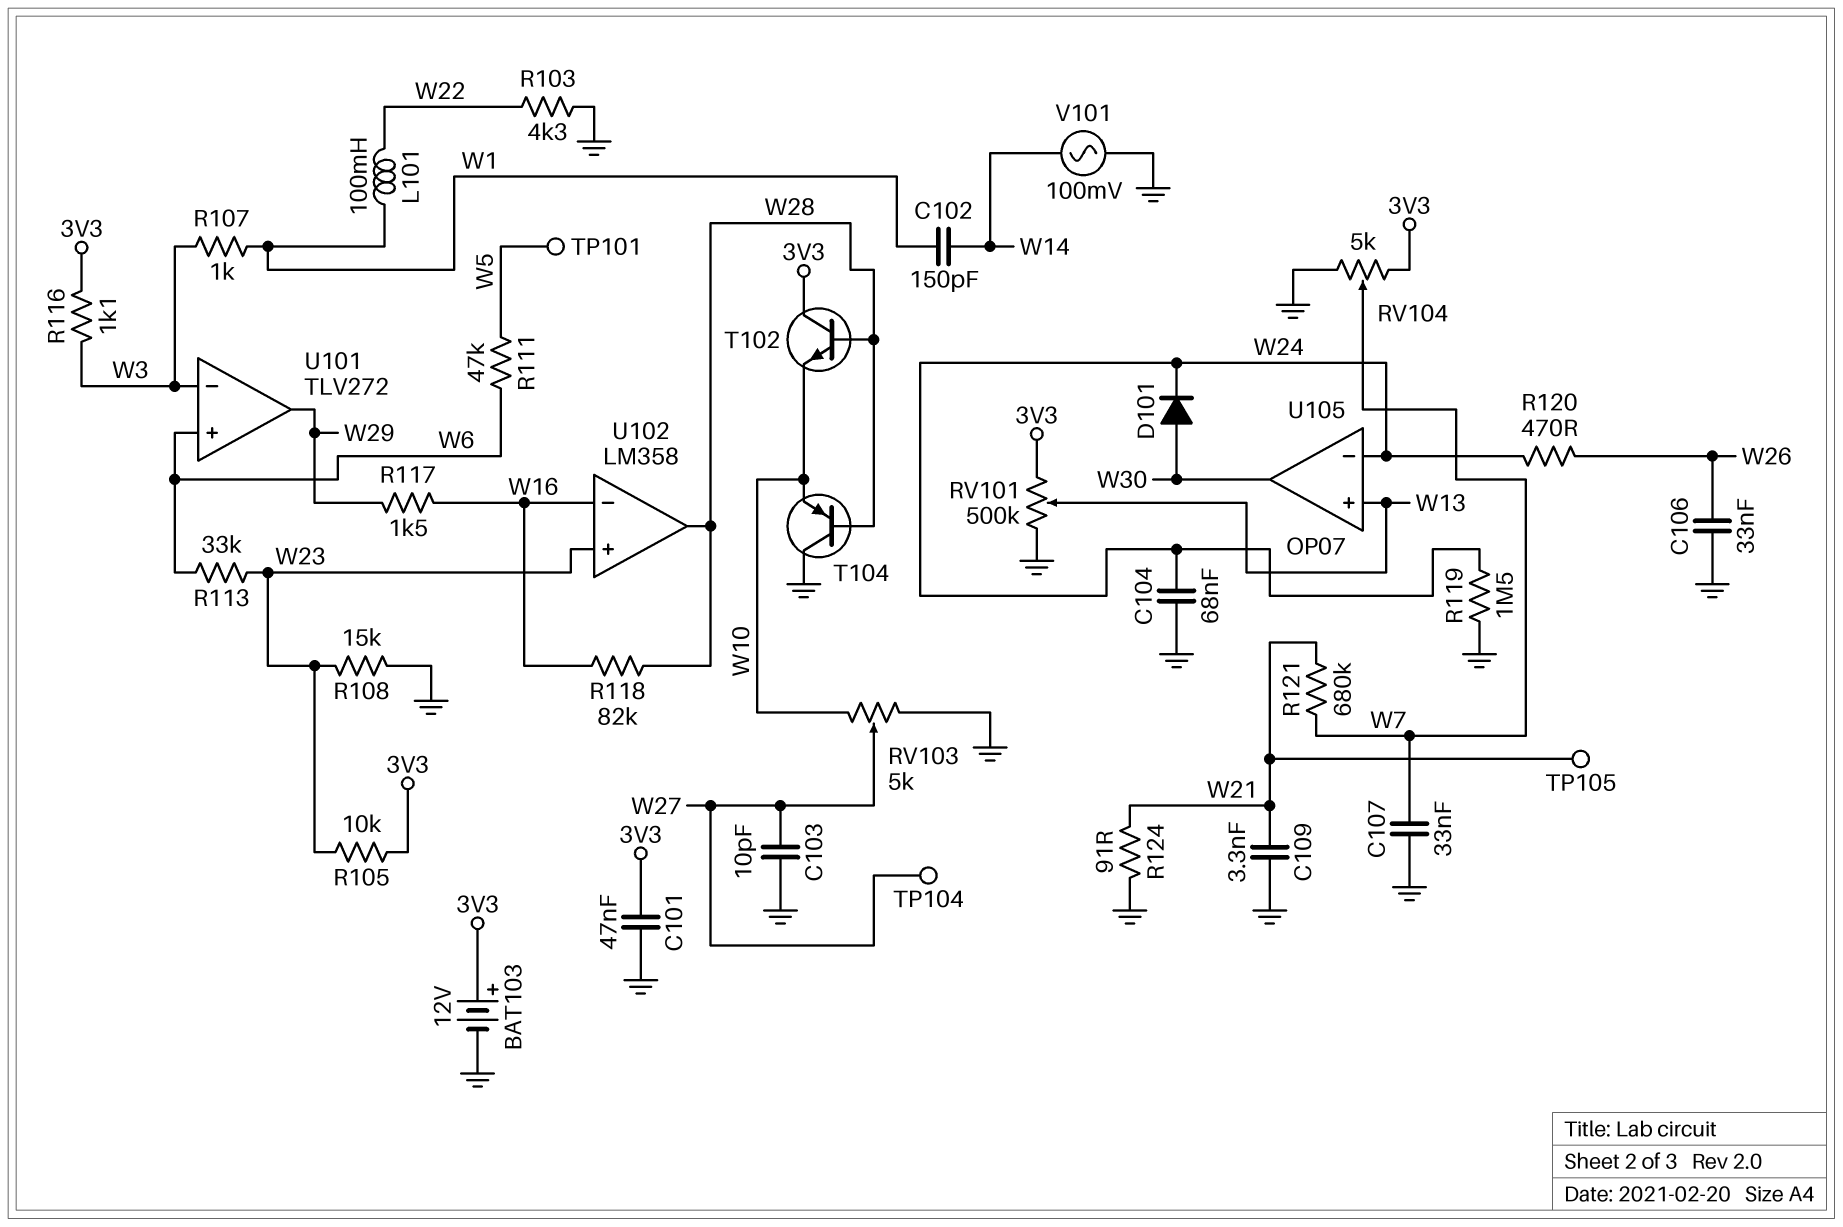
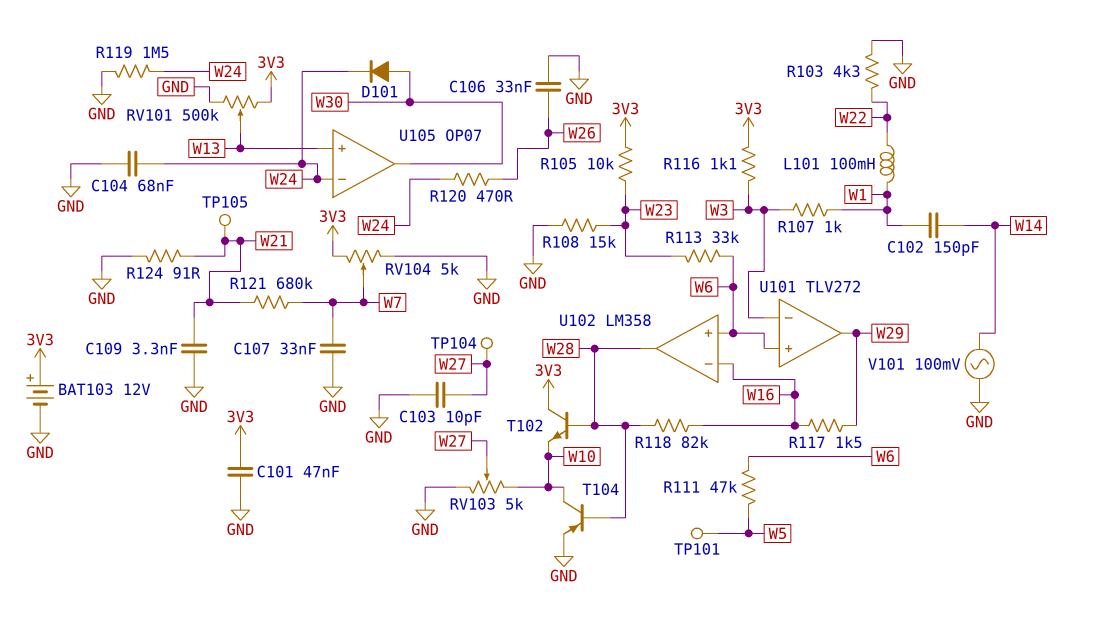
T104: PNP (B W28, C GND, E W10) -> PNP (B W28, C W10, E GND)
U102 pin in+: W23 -> W6

